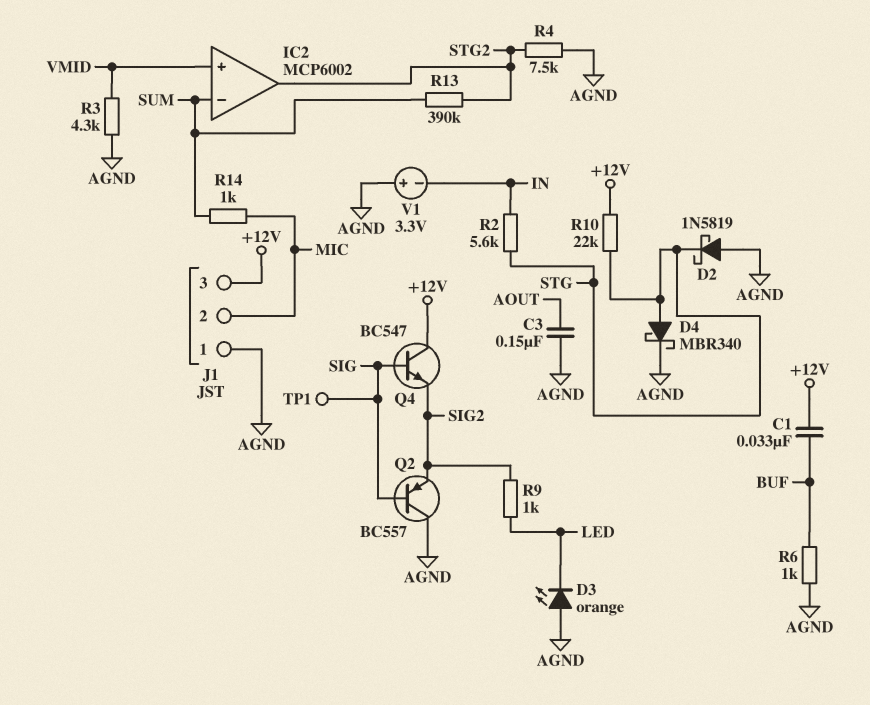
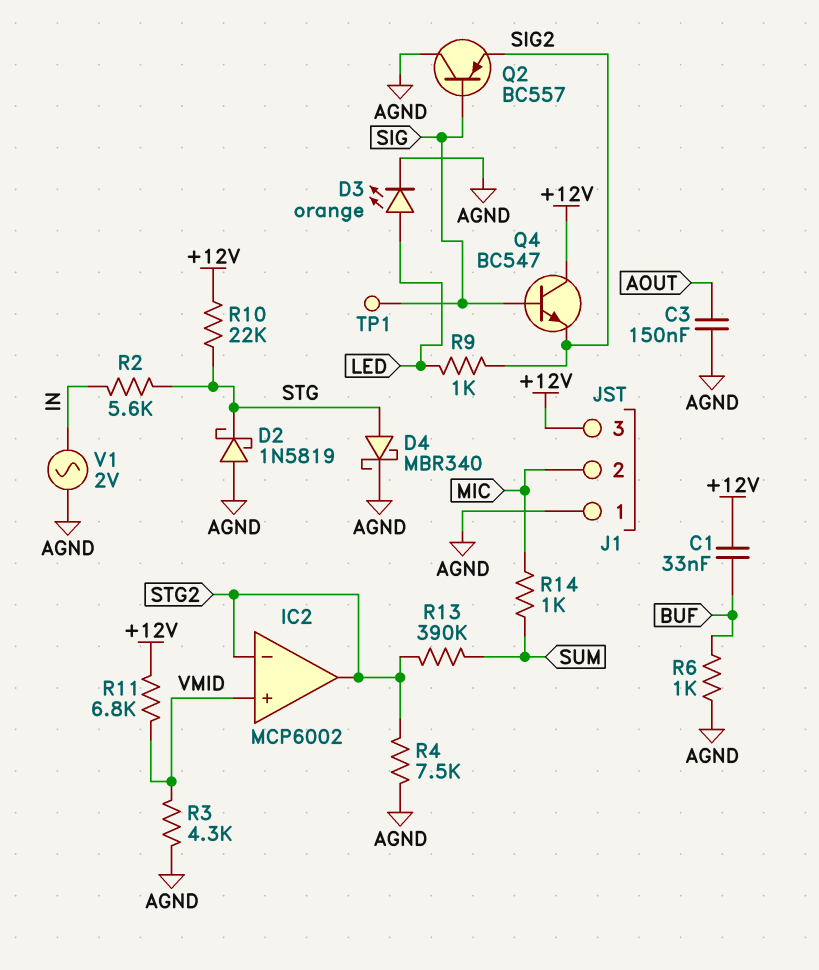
D3: LED orange (A AGND, K LED) -> LED orange (A LED, K AGND)
IC2 pin in-: SUM -> STG2
R11: none -> 6.8k (+12V, VMID)
V1: 3.3V (plus AGND, minus IN) -> AC 2V (AGND, IN)

